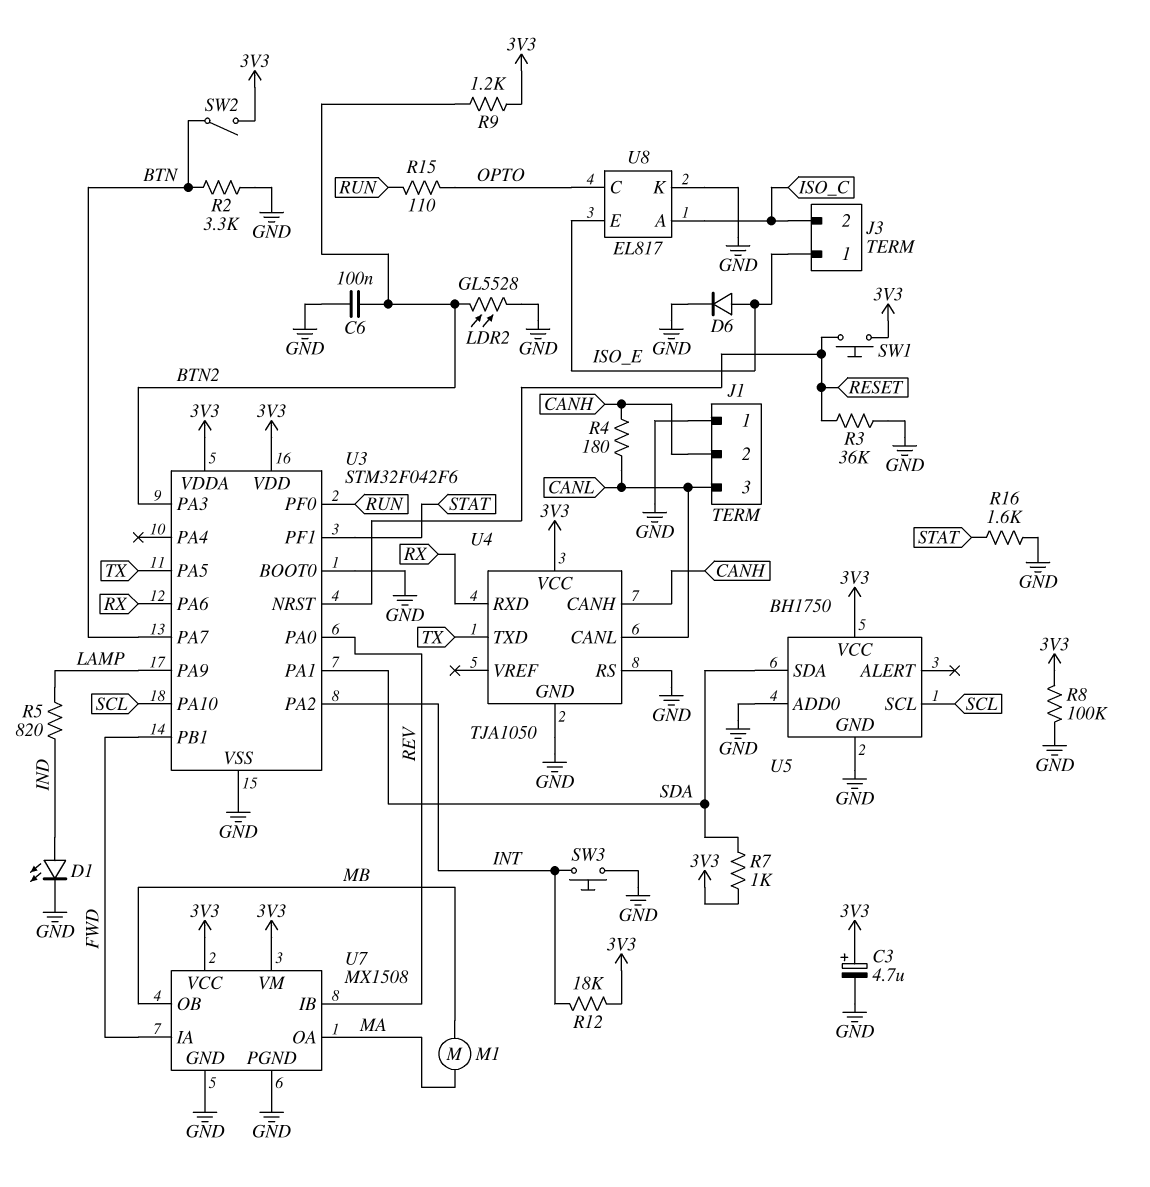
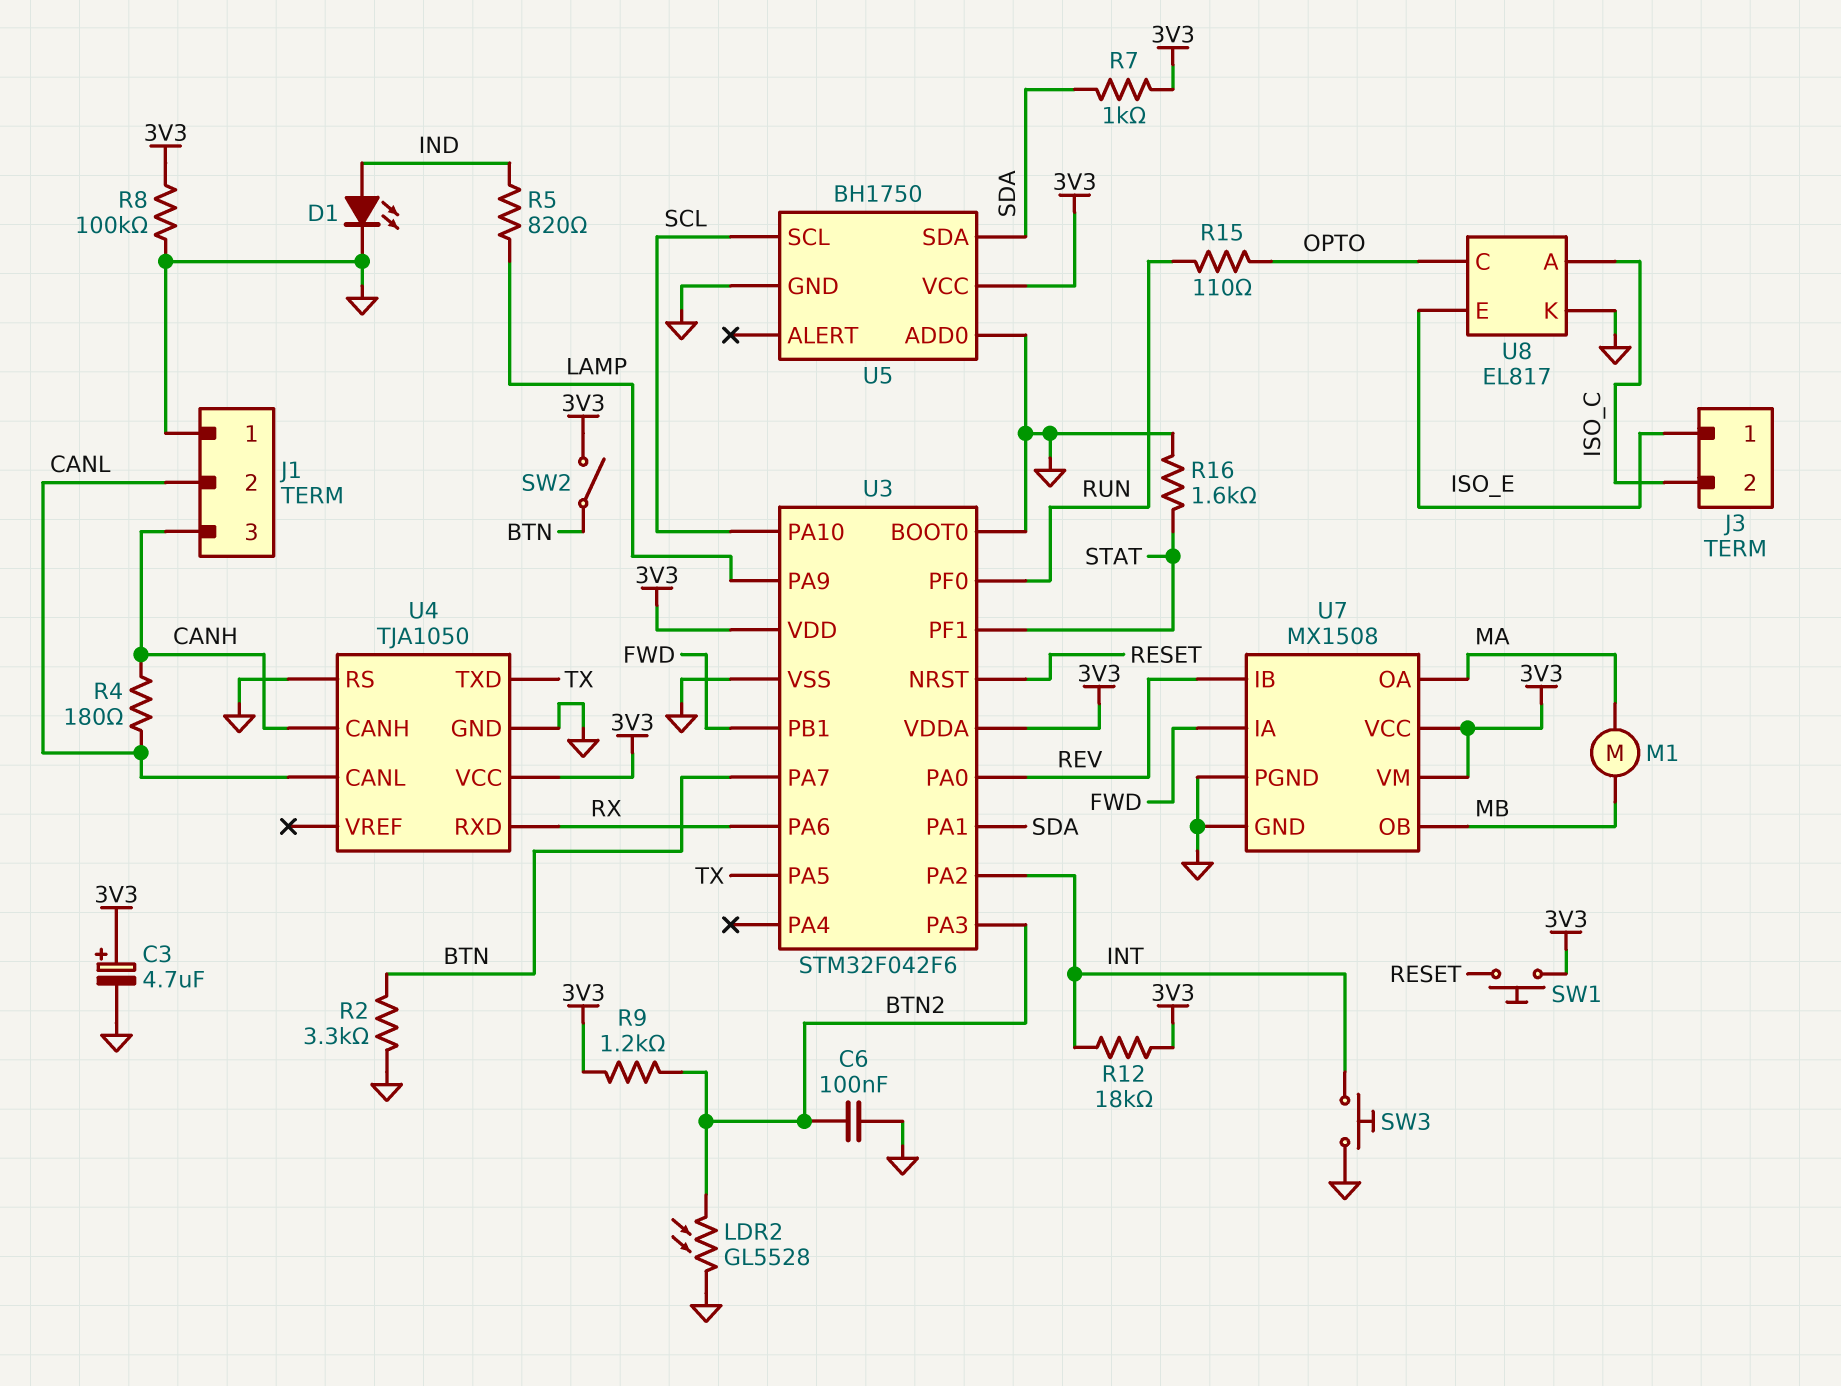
D6: diode (A ISO_E, K GND) -> none
J1 pin 2: CANH -> CANL
J1 pin 3: CANL -> CANH
R3: 36k (GND, RESET) -> none

